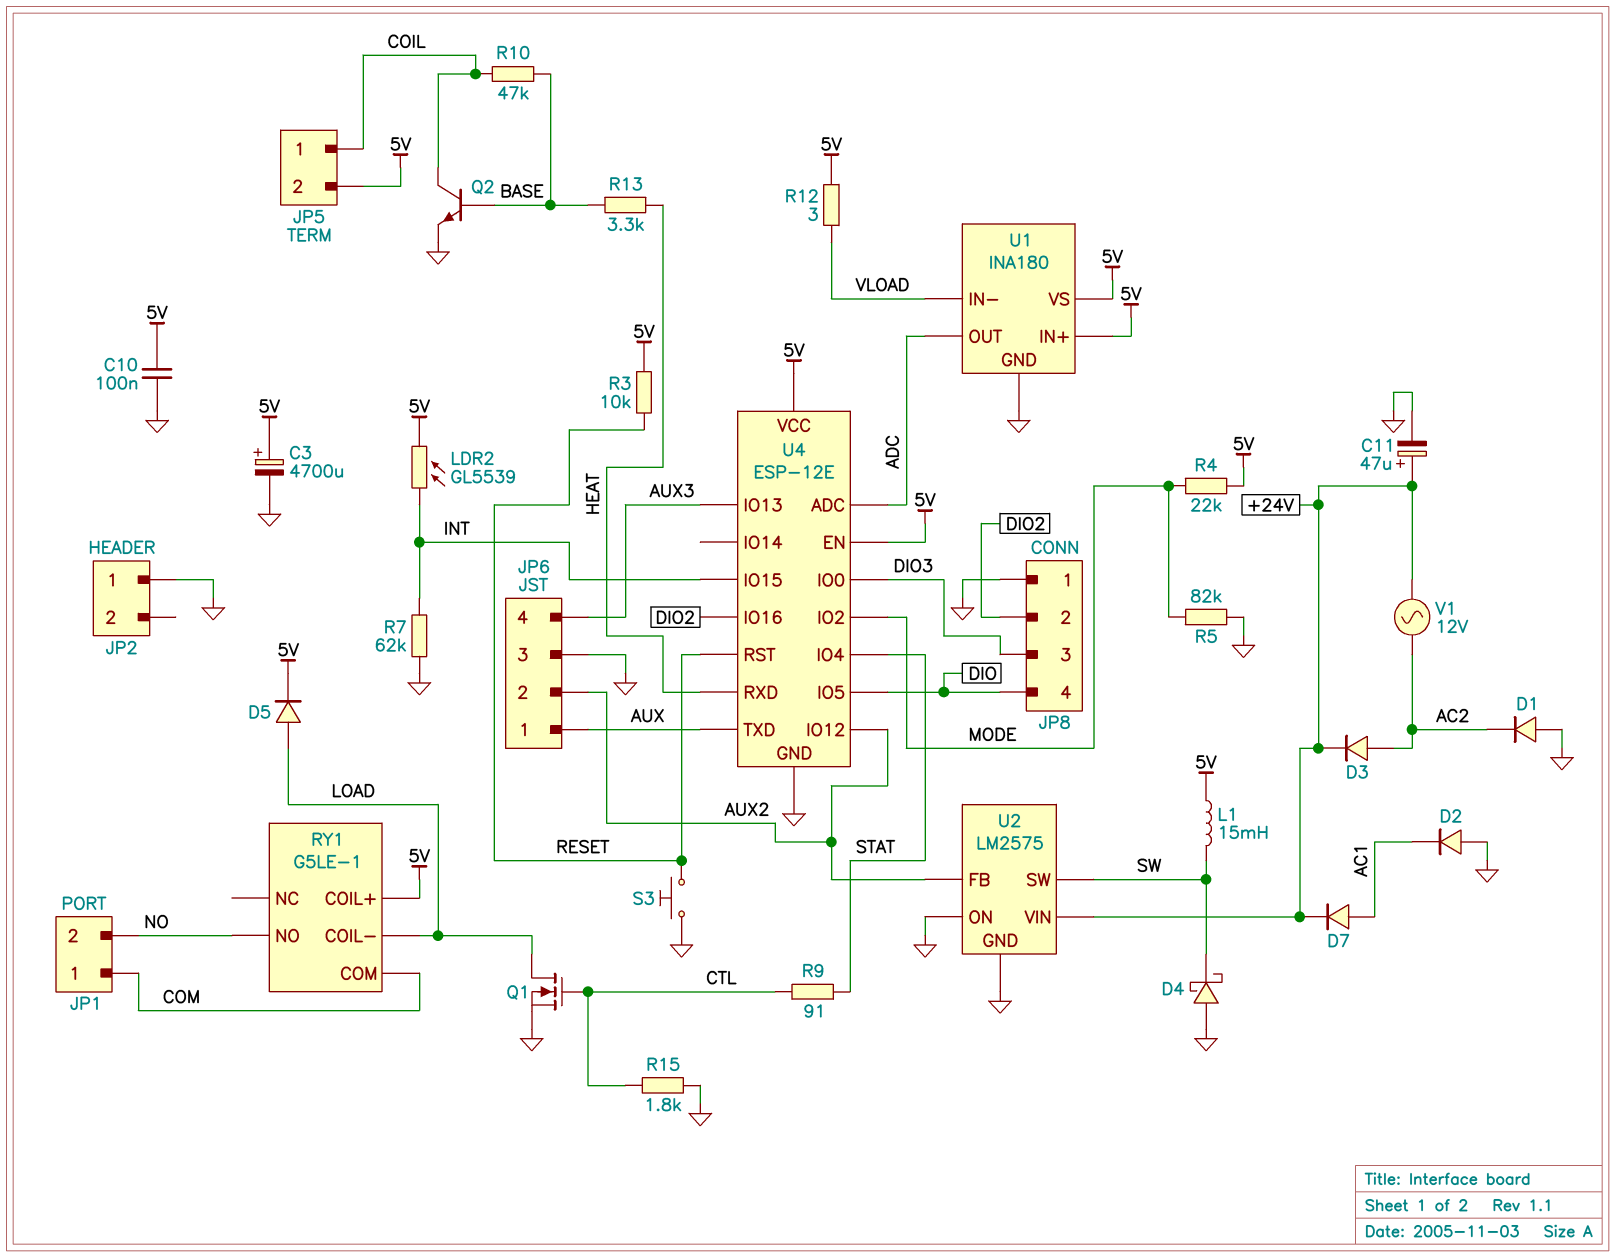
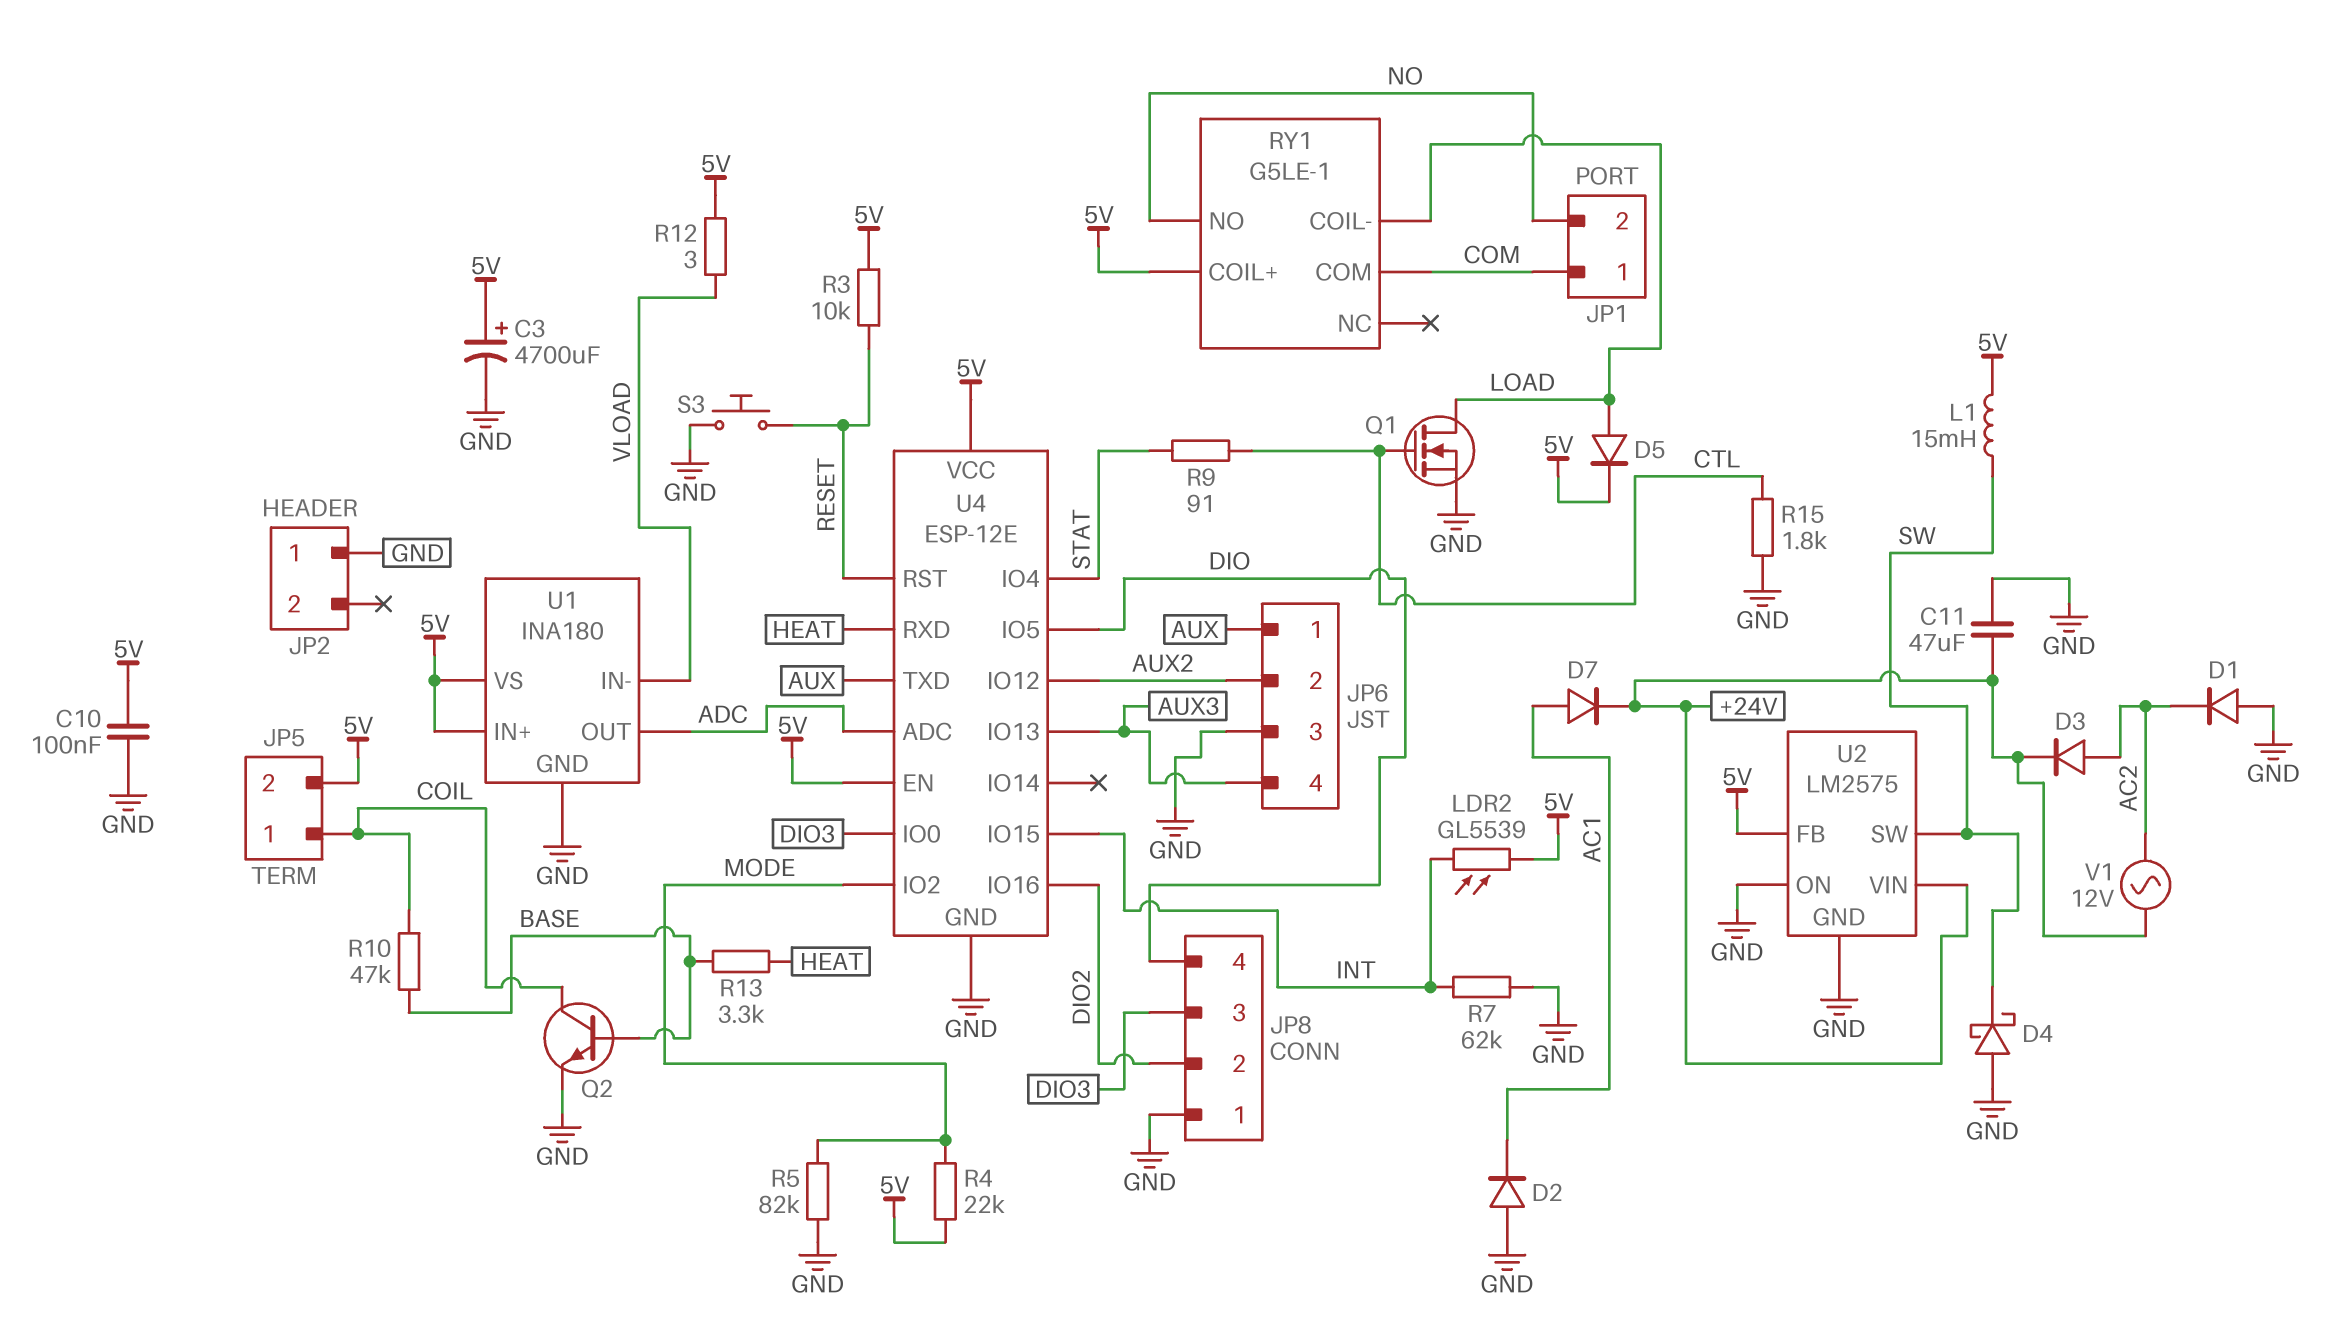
C11: 47uF (plus +24V, minus GND) -> 47uF (+24V, GND)
U2 pin FB: AUX2 -> 5V

